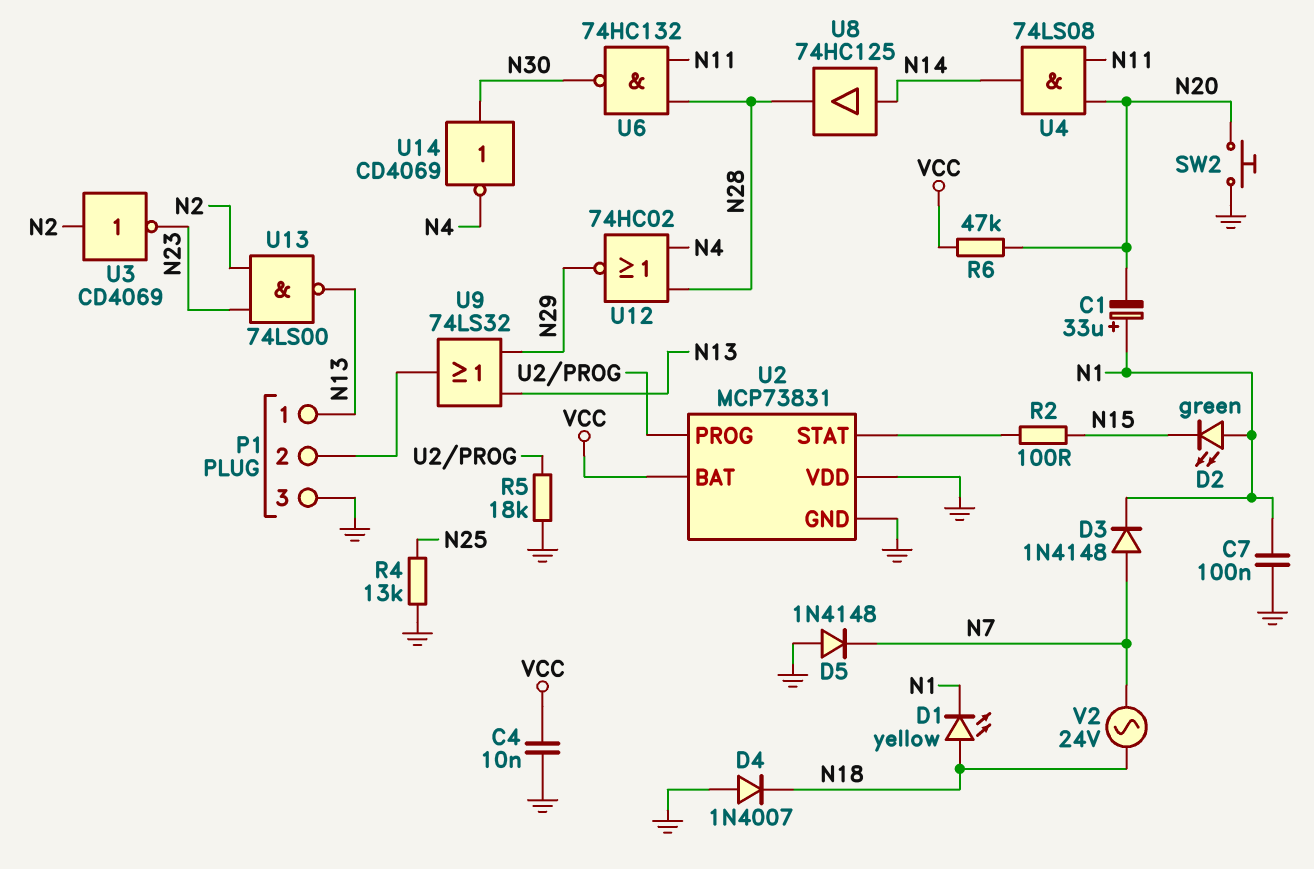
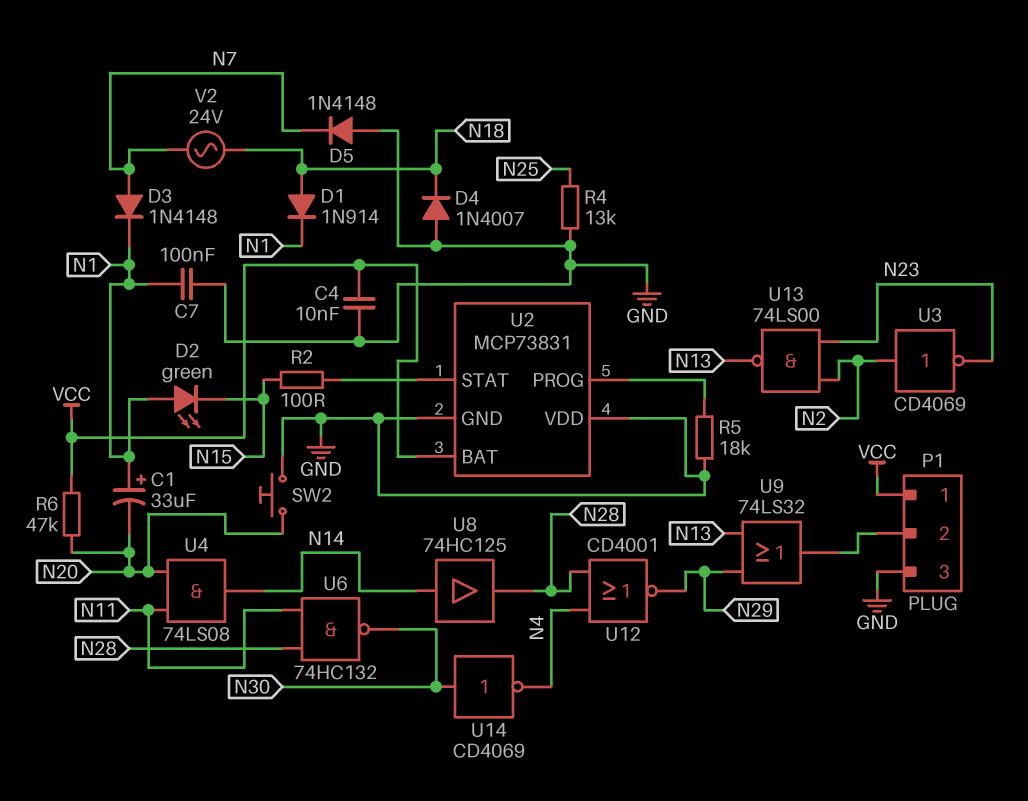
D1: LED yellow (A N18, K N1) -> diode 1N914 (A N18, K N1)
P1 pin 1: N13 -> VCC
U12: NOR 74HC02 (in N4, in N28, out N29) -> NOR CD4001 (in N4, in N28, out N29)

